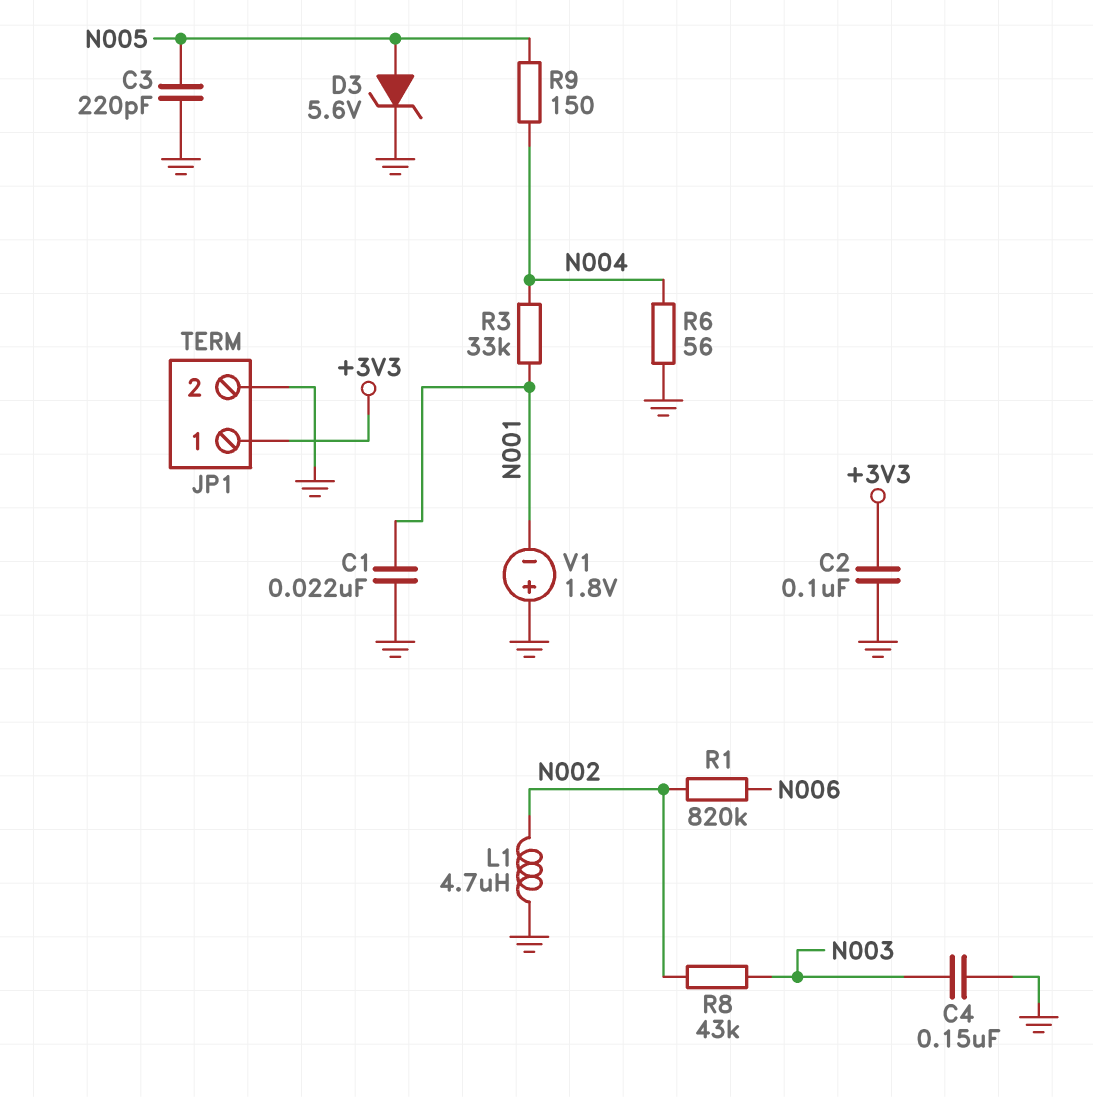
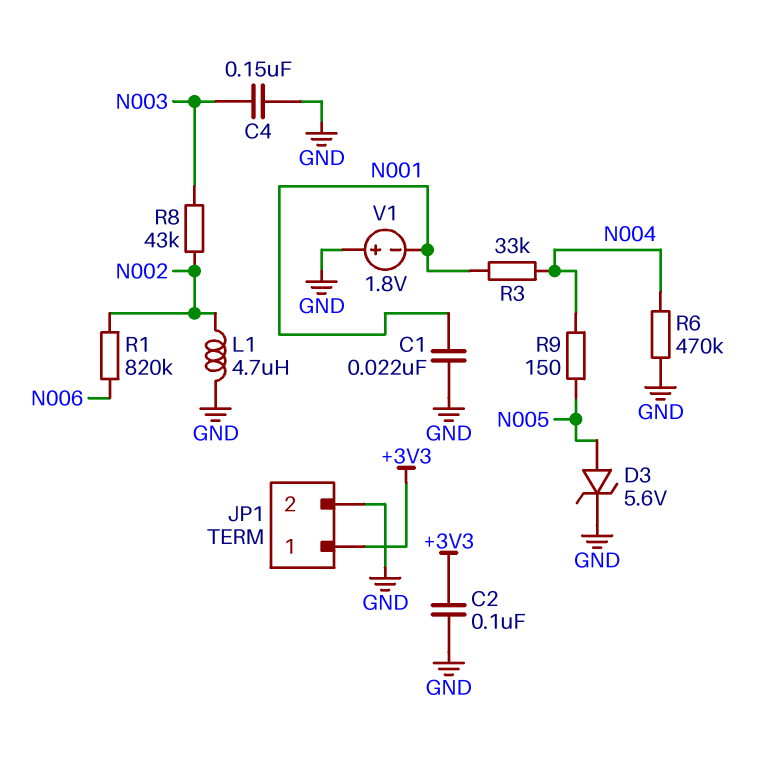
C3: 220pF (GND, N005) -> none
R6: 56 (GND, N004) -> 470k (GND, N004)

